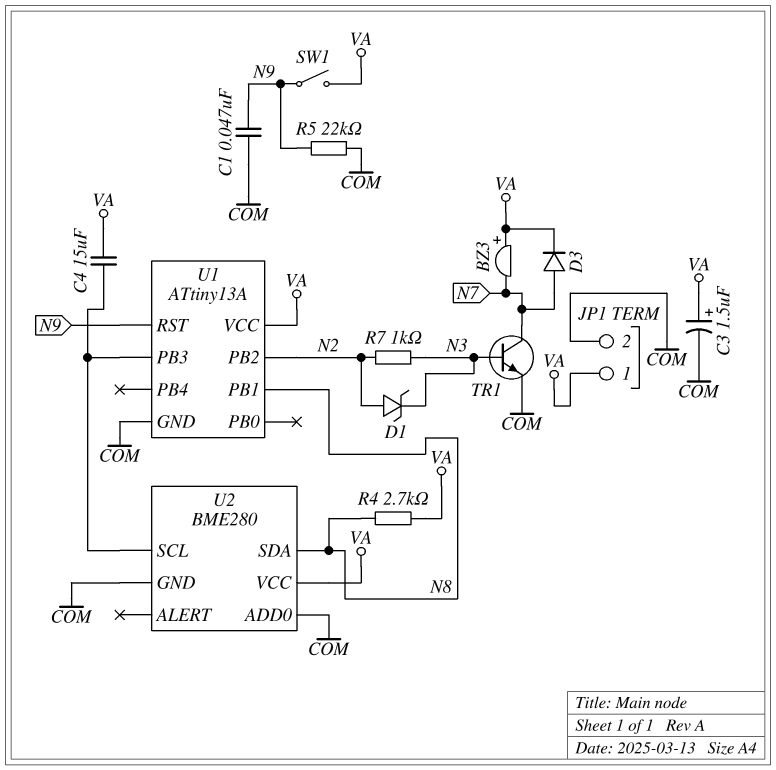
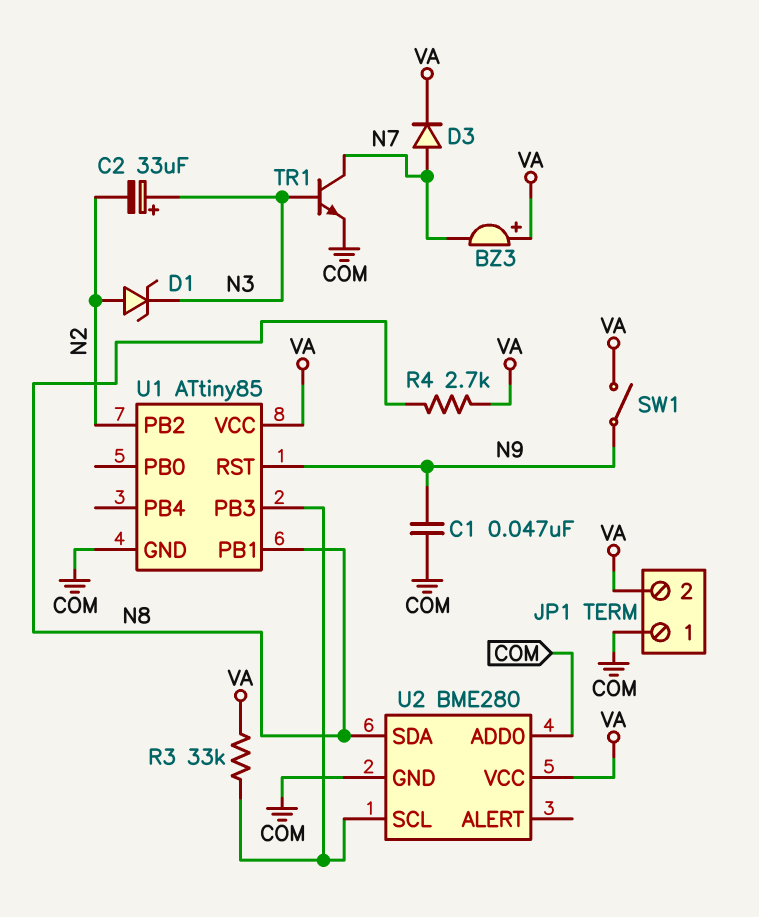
C2: none -> 33uF (plus N3, minus N2)
C3: 1.5uF (plus VA, minus COM) -> none
C4: 15uF (U1/PB3, VA) -> none
JP1 pin 1: VA -> COM
JP1 pin 2: COM -> VA
R3: none -> 33k (U1/PB3, VA)
R5: 22k (COM, N9) -> none
R7: 1k (N2, N3) -> none
U1: ATtiny13A -> ATtiny85

